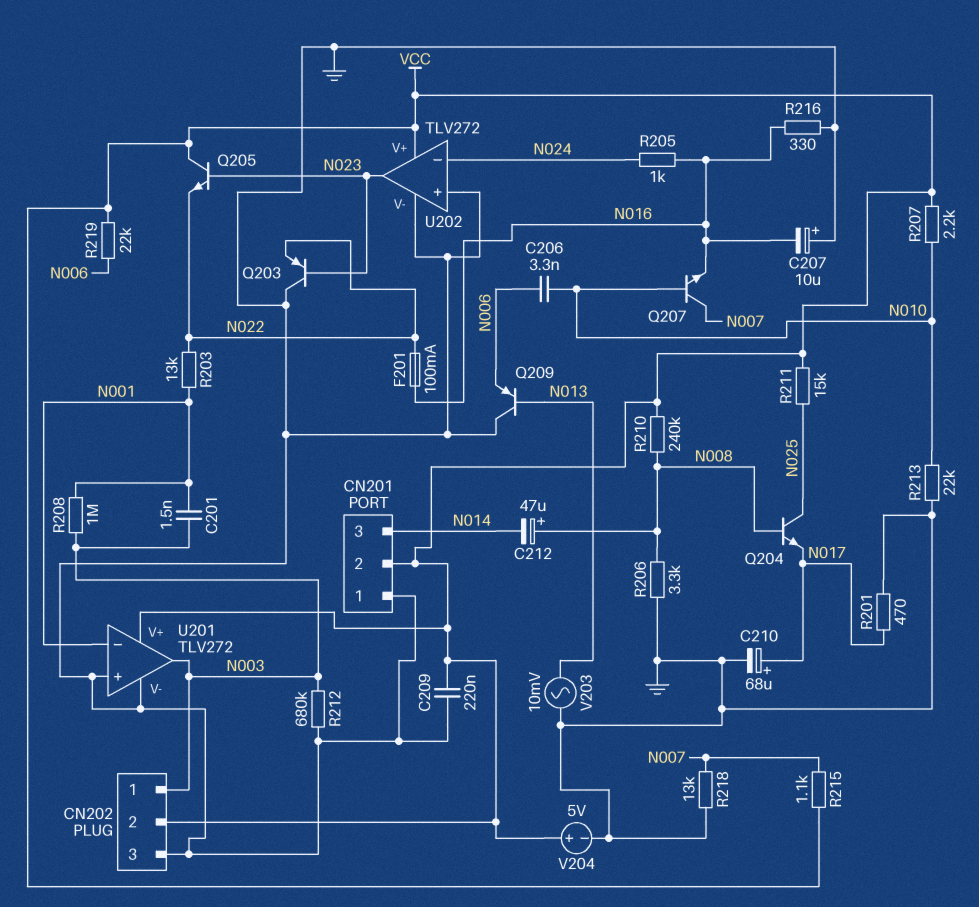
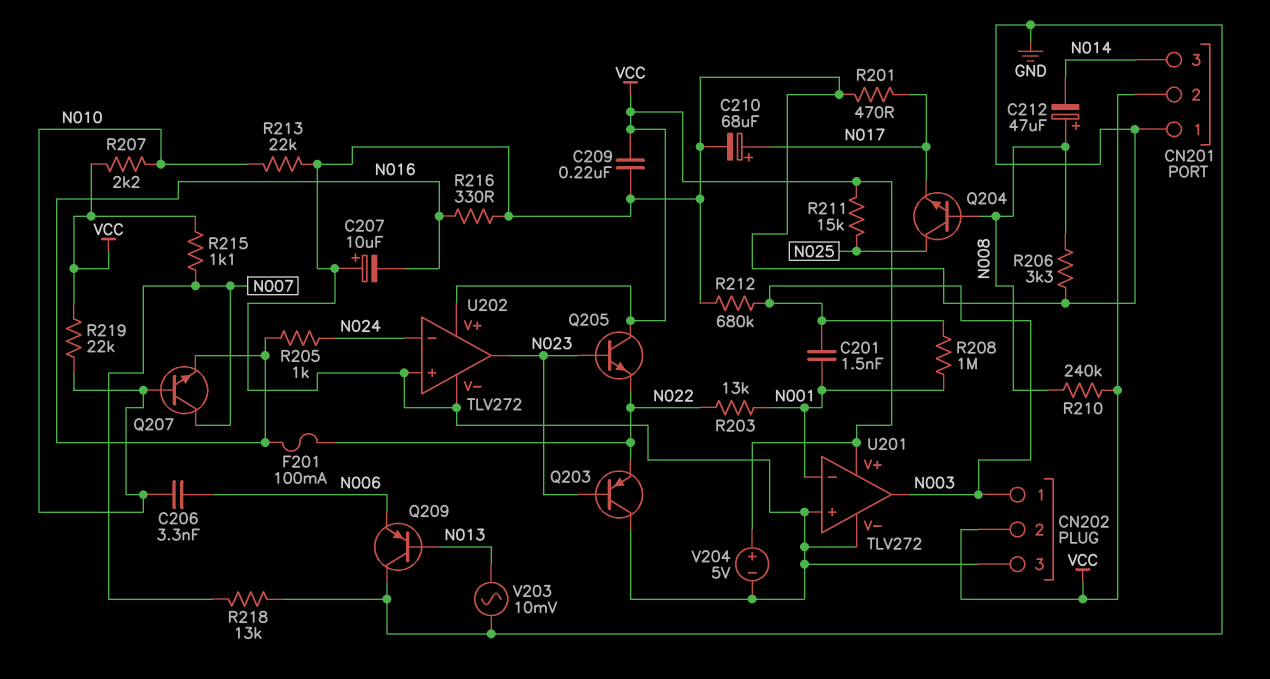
R219: 22k (N006, VCC) -> 22k (N010, VCC)

